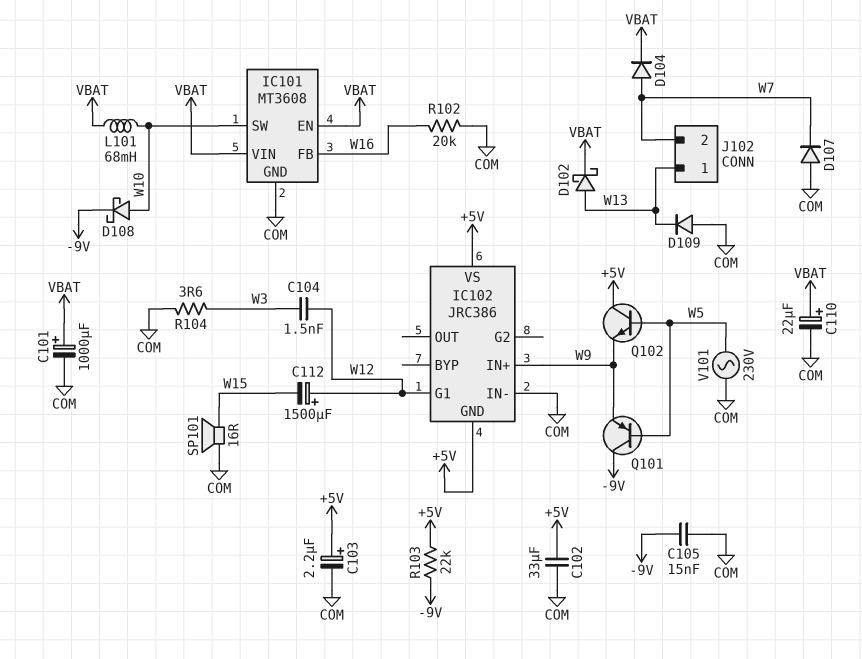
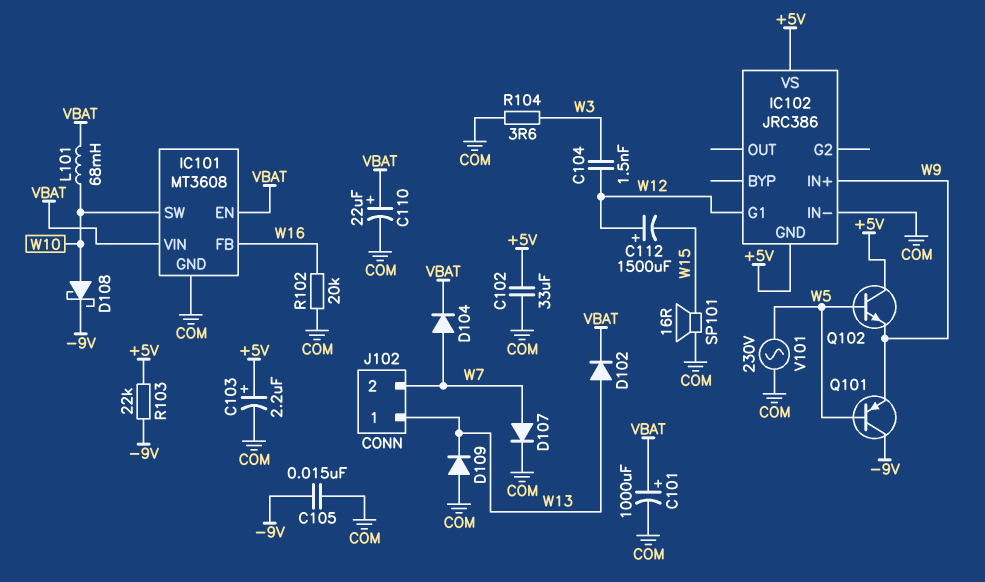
D102: schottky (A W13, K VBAT) -> diode (A W13, K VBAT)
D107: diode (A COM, K W7) -> diode (A W7, K COM)

